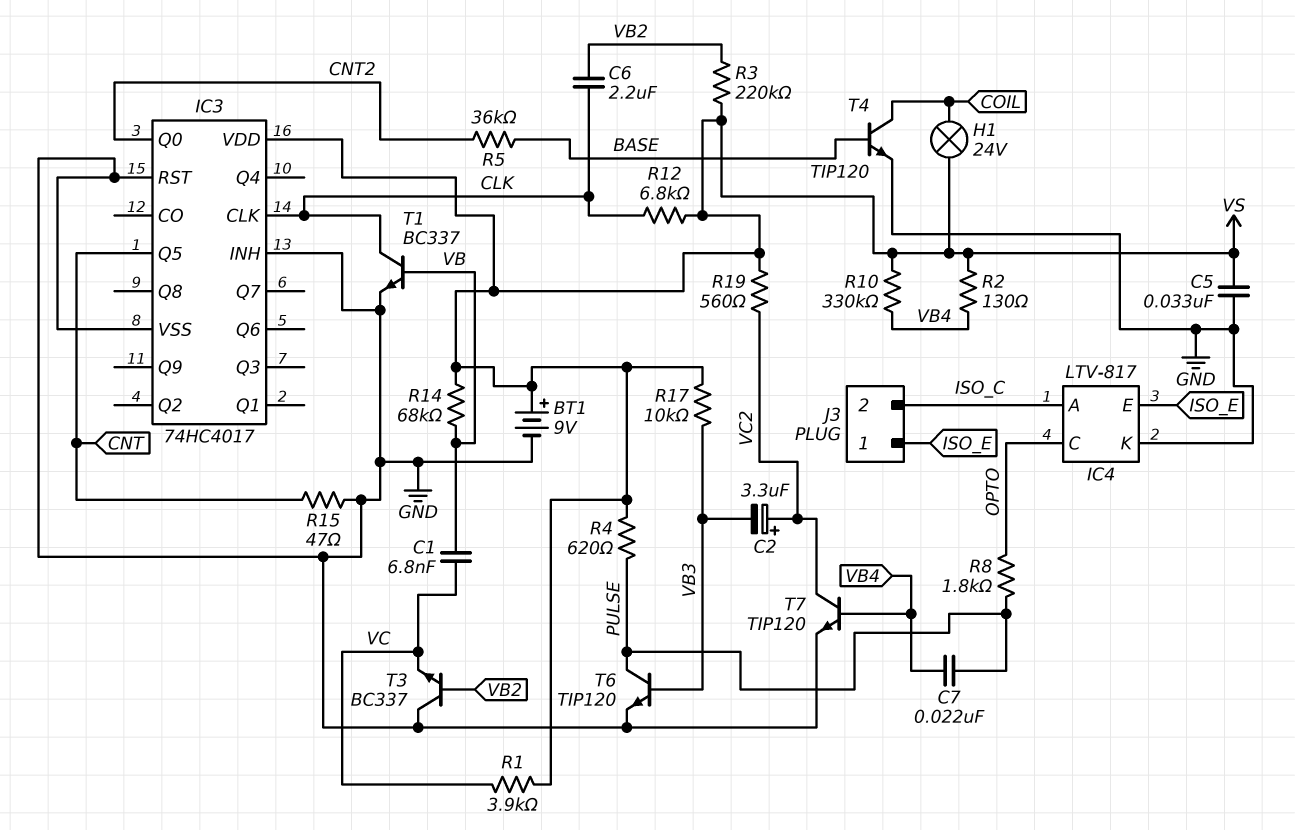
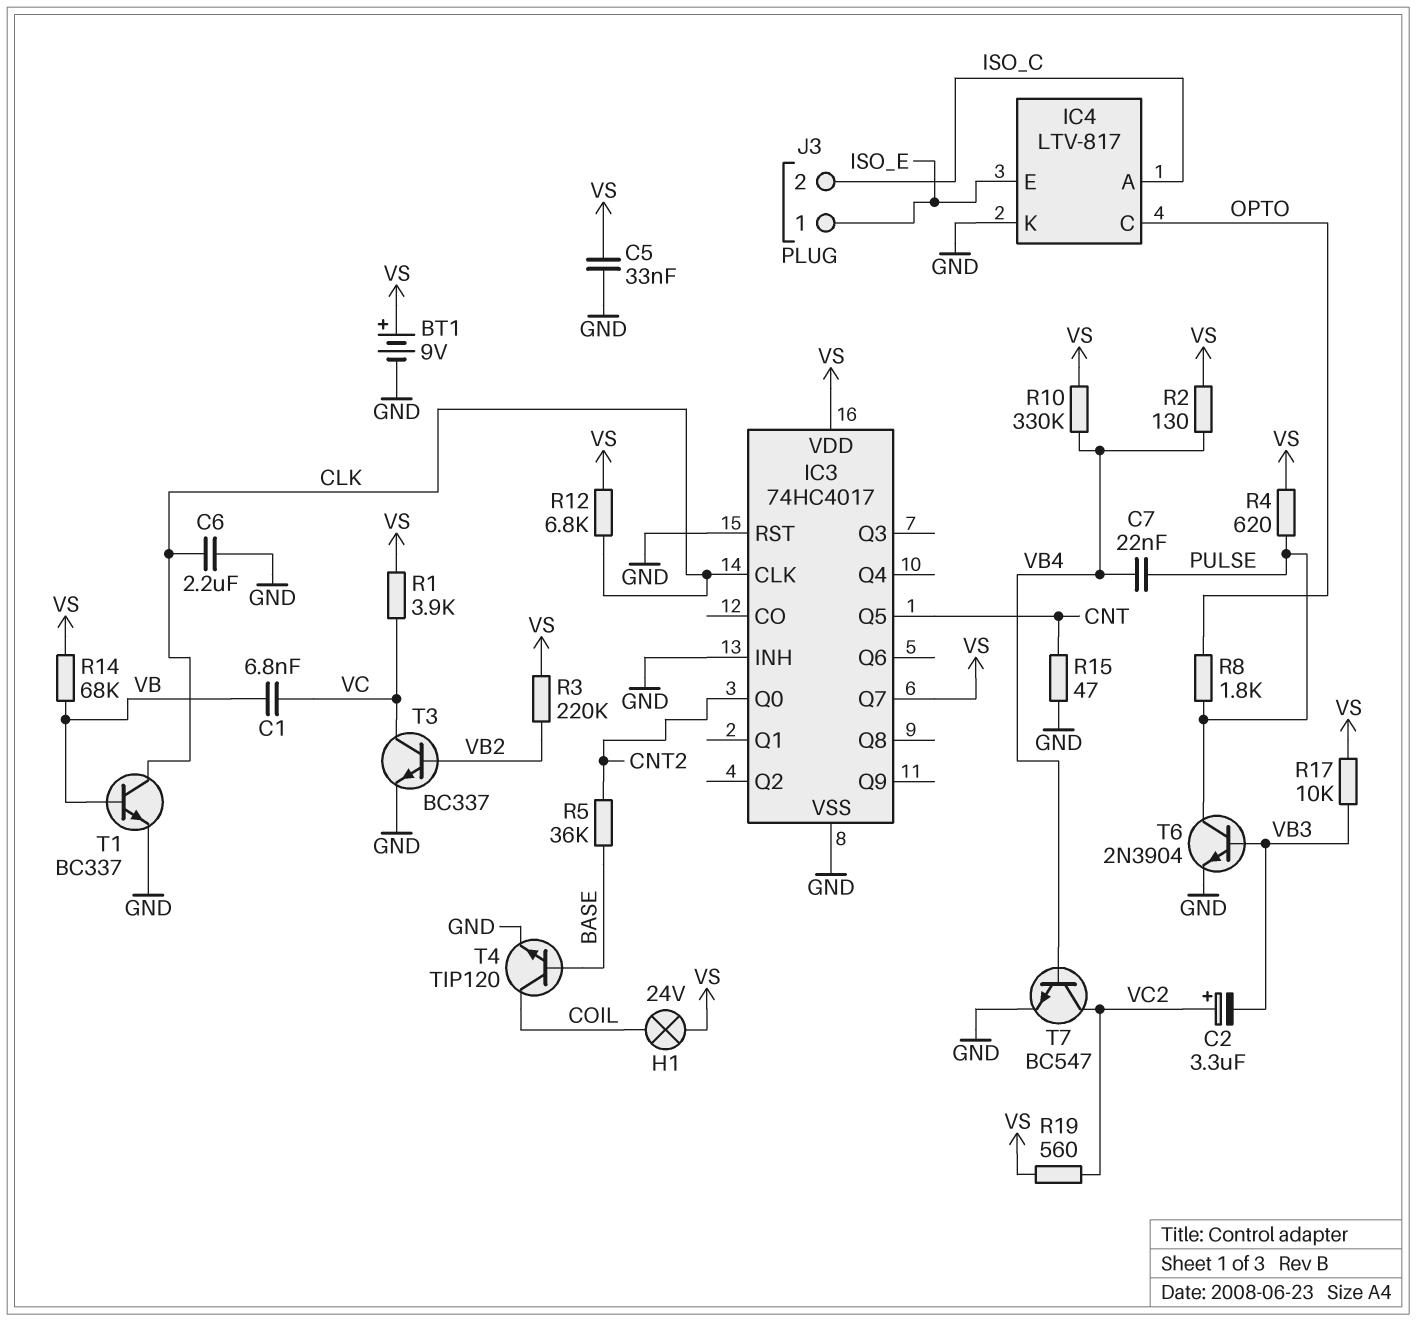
C6: 2.2uF (CLK, VB2) -> 2.2uF (CLK, GND)
IC3 pin Q7: none -> VS
T3: NPN BC337 (B VB2, C GND, E VC) -> NPN BC337 (B VB2, C VC, E GND)
T6: NPN TIP120 (B VB3, C PULSE, E GND) -> NPN 2N3904 (B VB3, C PULSE, E GND)
T7: NPN TIP120 (B VB4, C VC2, E GND) -> NPN BC547 (B VB4, C VC2, E GND)

